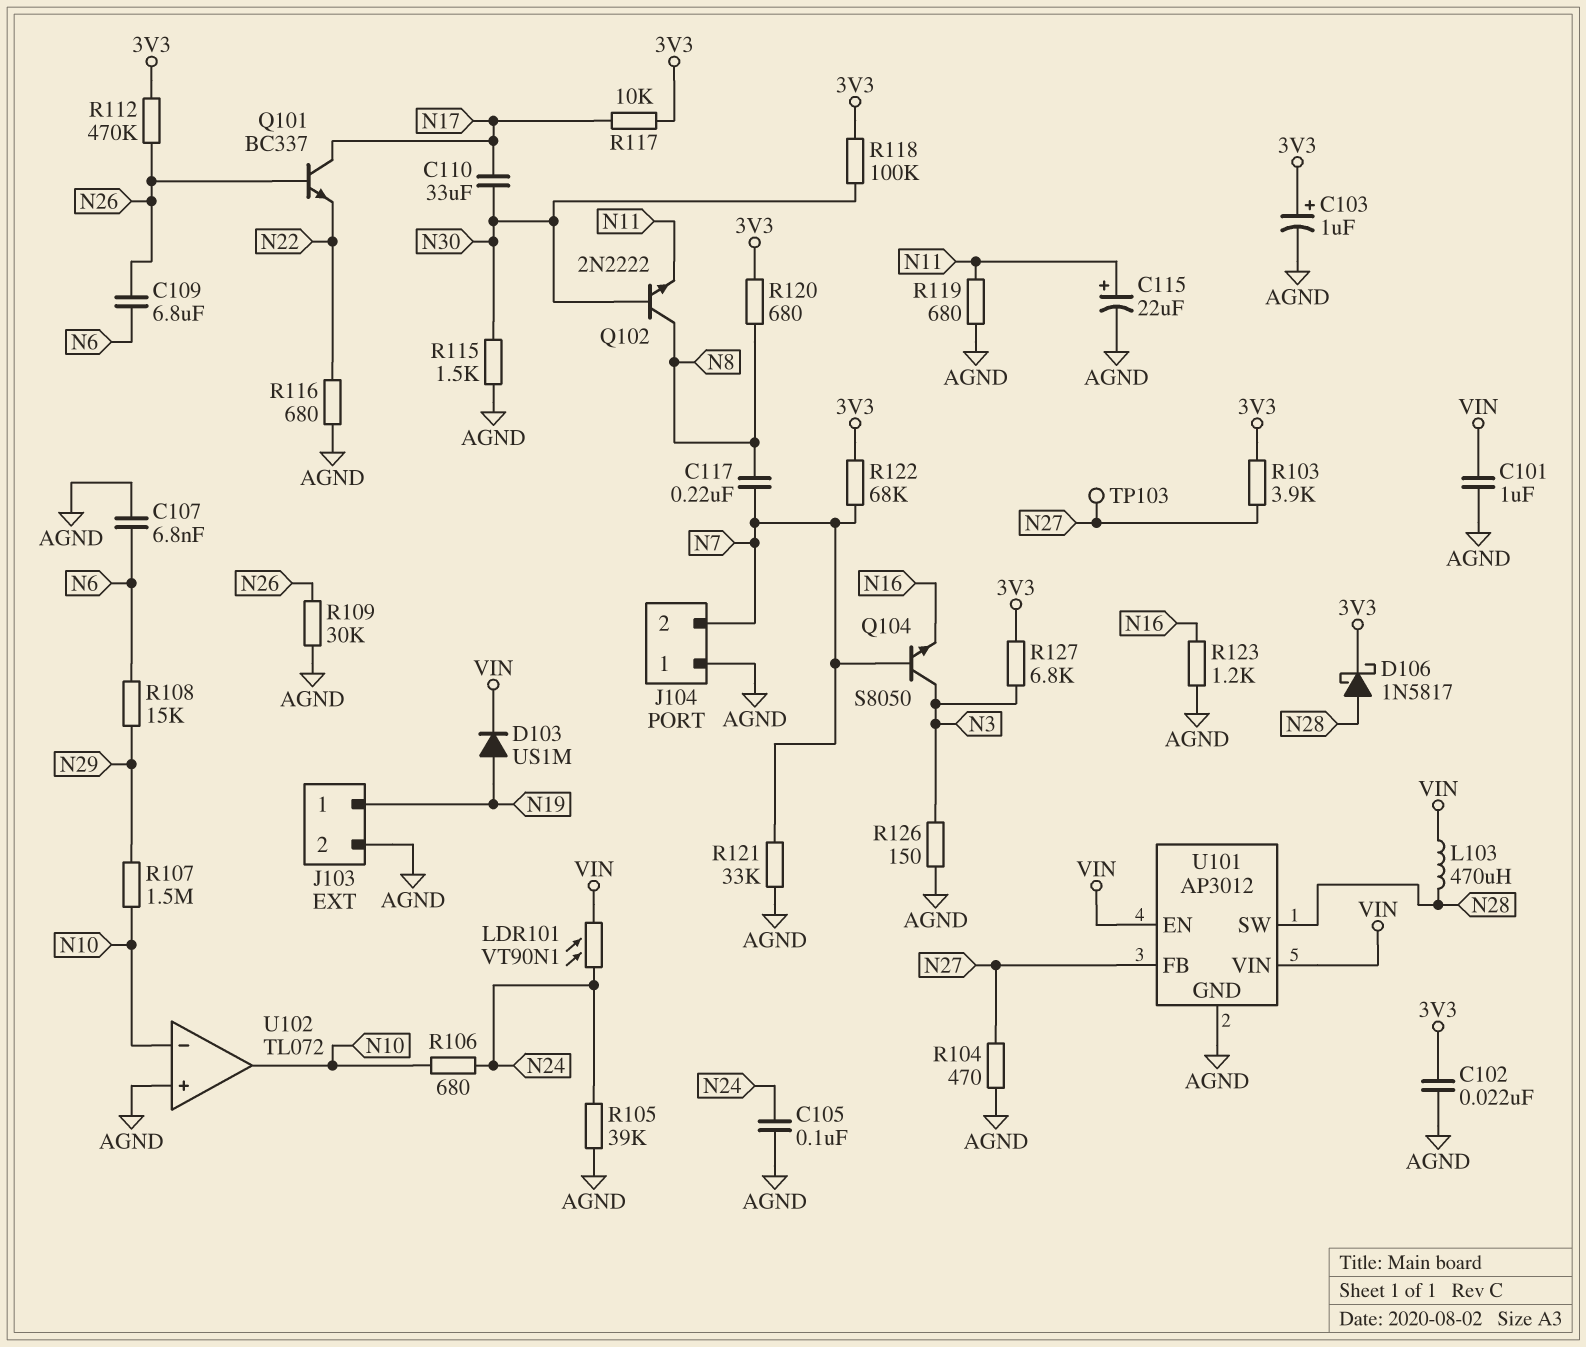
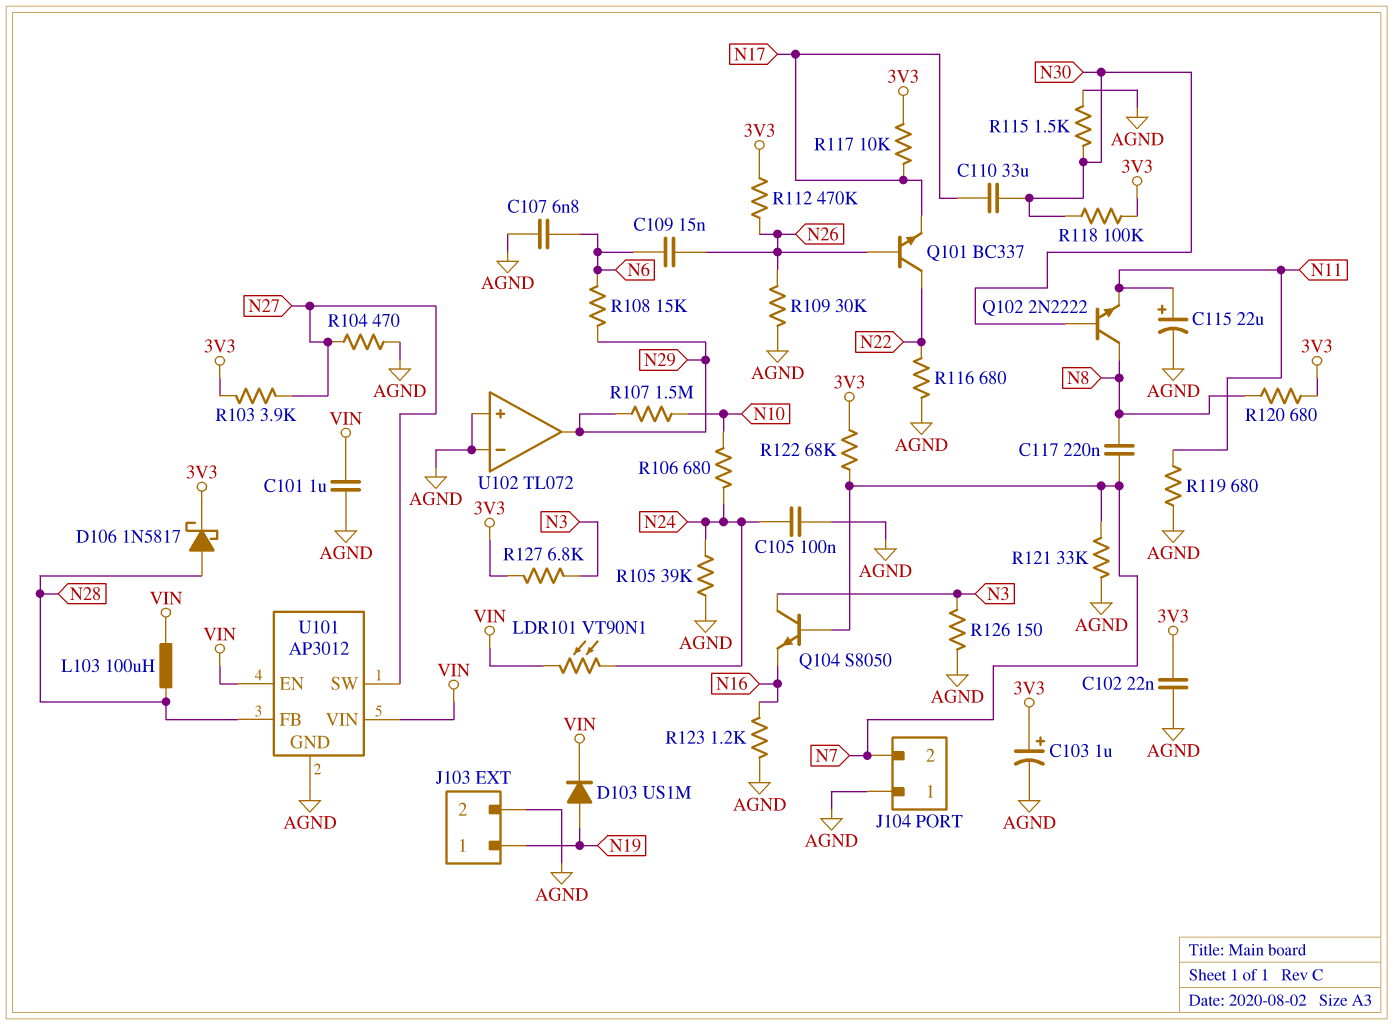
C109: 6.8uF (N6, N26) -> 15nF (N6, N26)
L103: 470uH (N28, VIN) -> 100uH (N28, VIN)
Q101: NPN BC337 (B N26, C N17, E N22) -> NPN BC337 (B N26, C N22, E N17)
TP103: test point (N27) -> none
U101 pin FB: N27 -> N28
U101 pin SW: N28 -> N27
U102 pin in-: N10 -> AGND
U102 pin out: N10 -> N29

